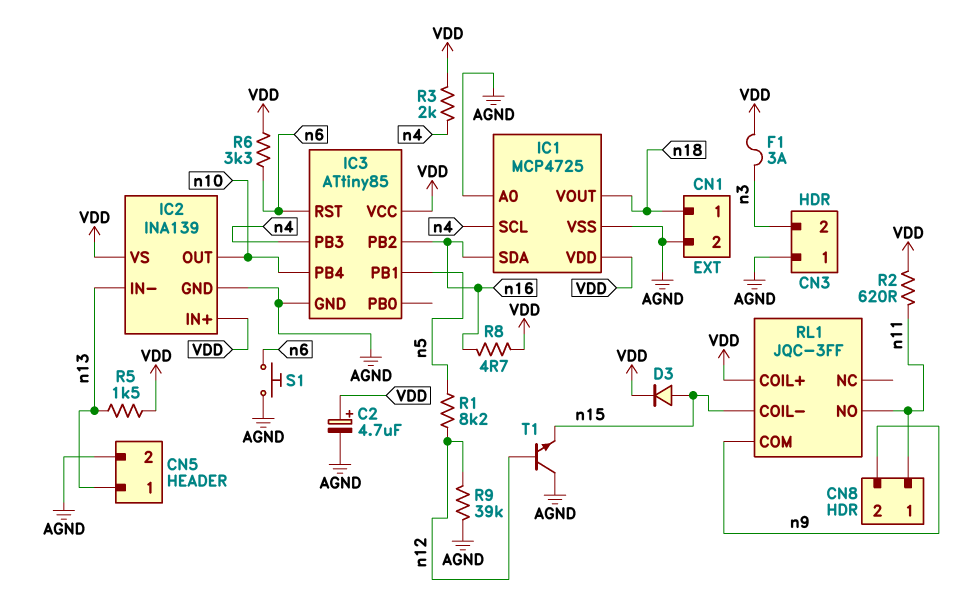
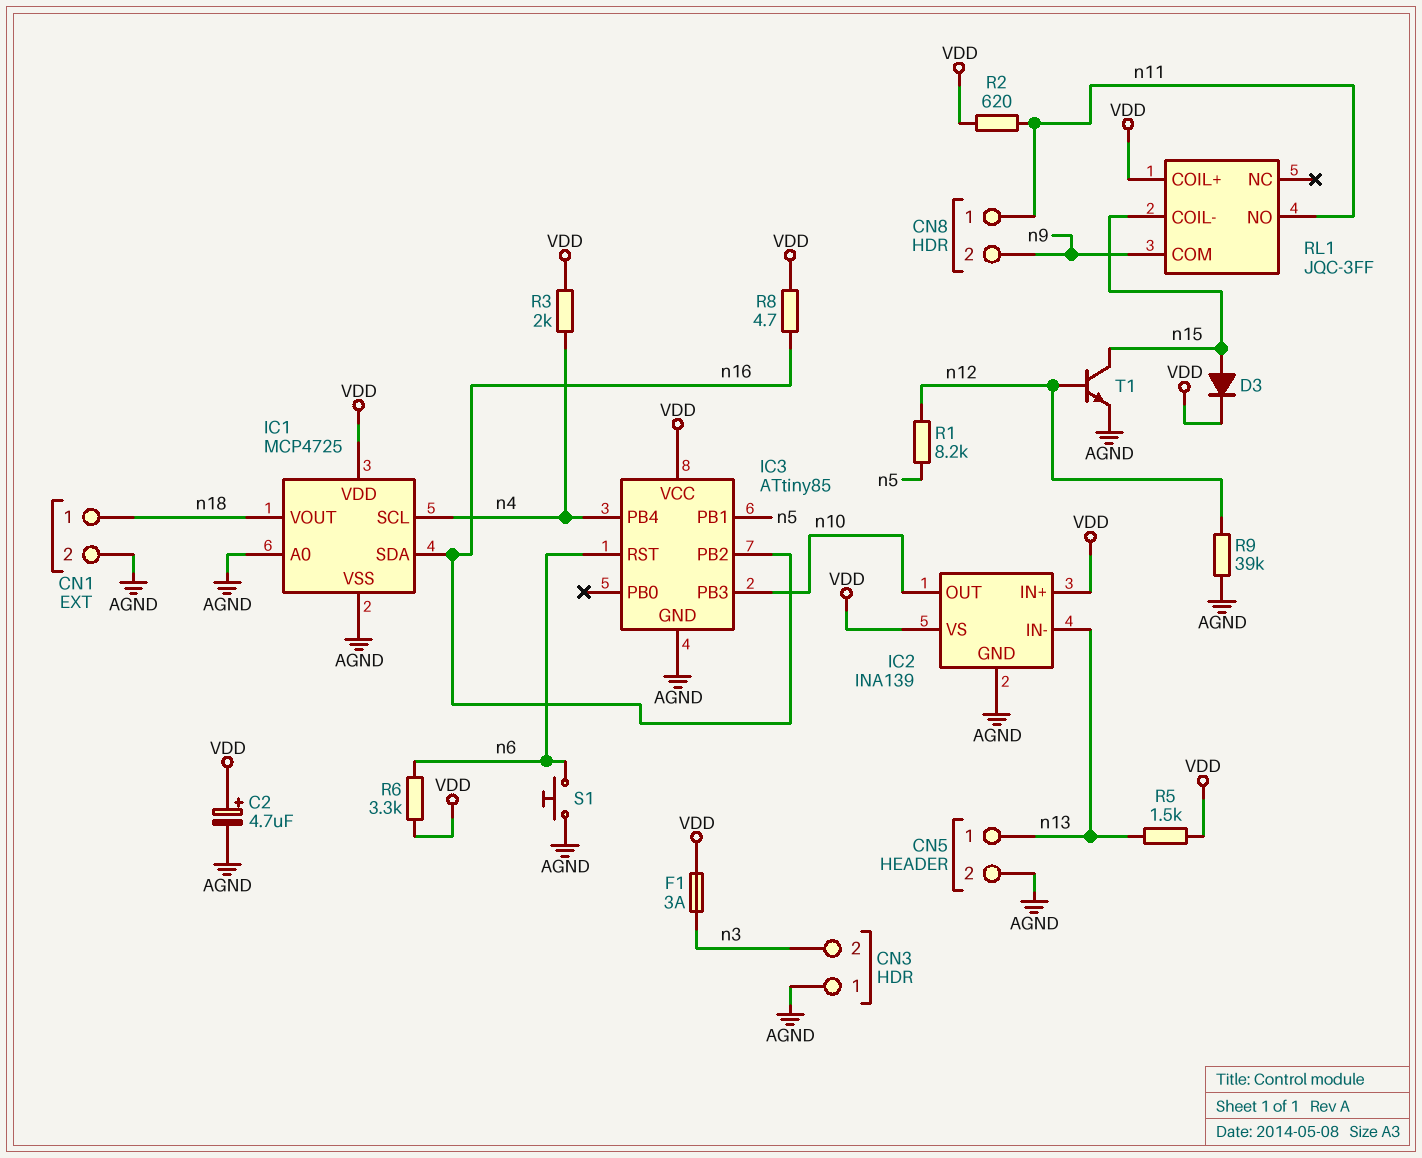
IC3 pin PB3: n4 -> n10
IC3 pin PB4: n10 -> n4
T1: NPN (B n12, C AGND, E n15) -> NPN (B n12, C n15, E AGND)

